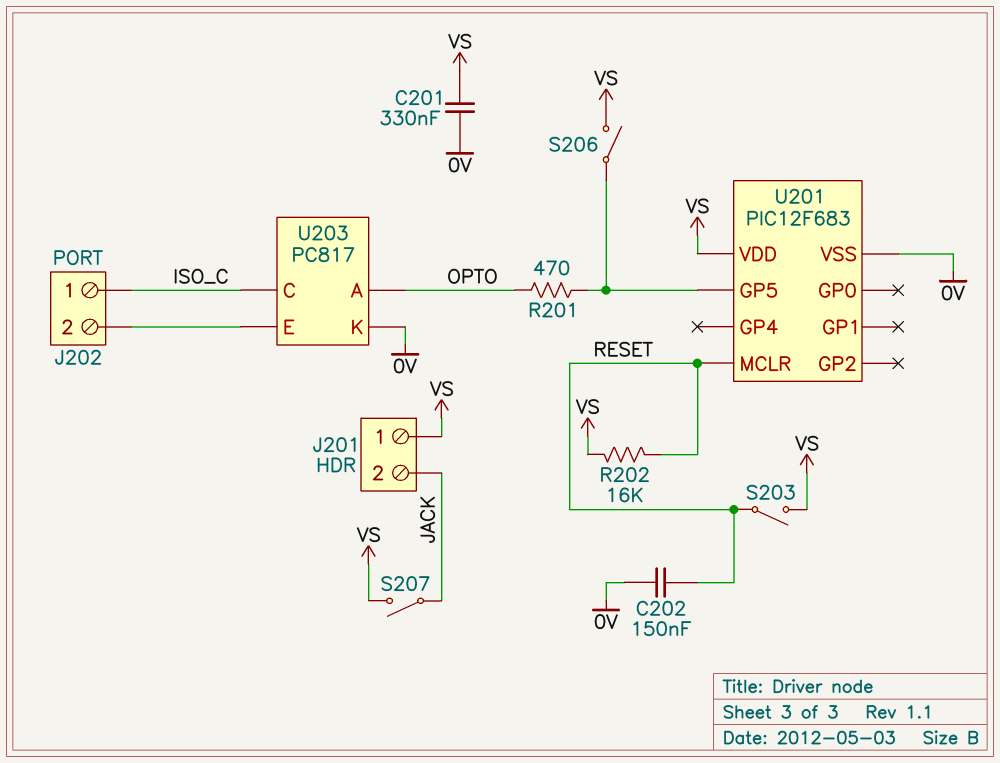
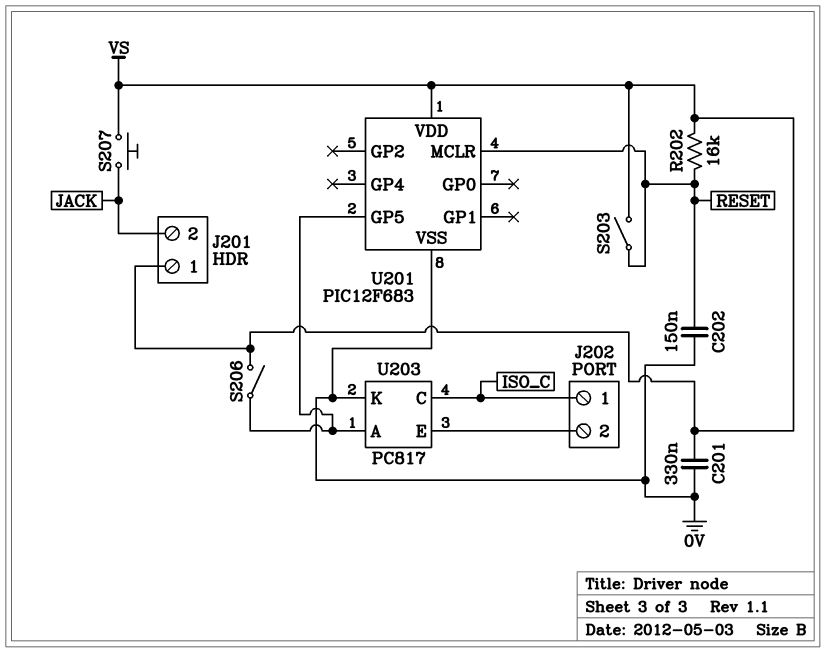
R201: 470 (OPTO, U201/GP5) -> none
S207: switch (JACK, VS) -> button (JACK, VS)
U203 pin A: OPTO -> U201/GP5

